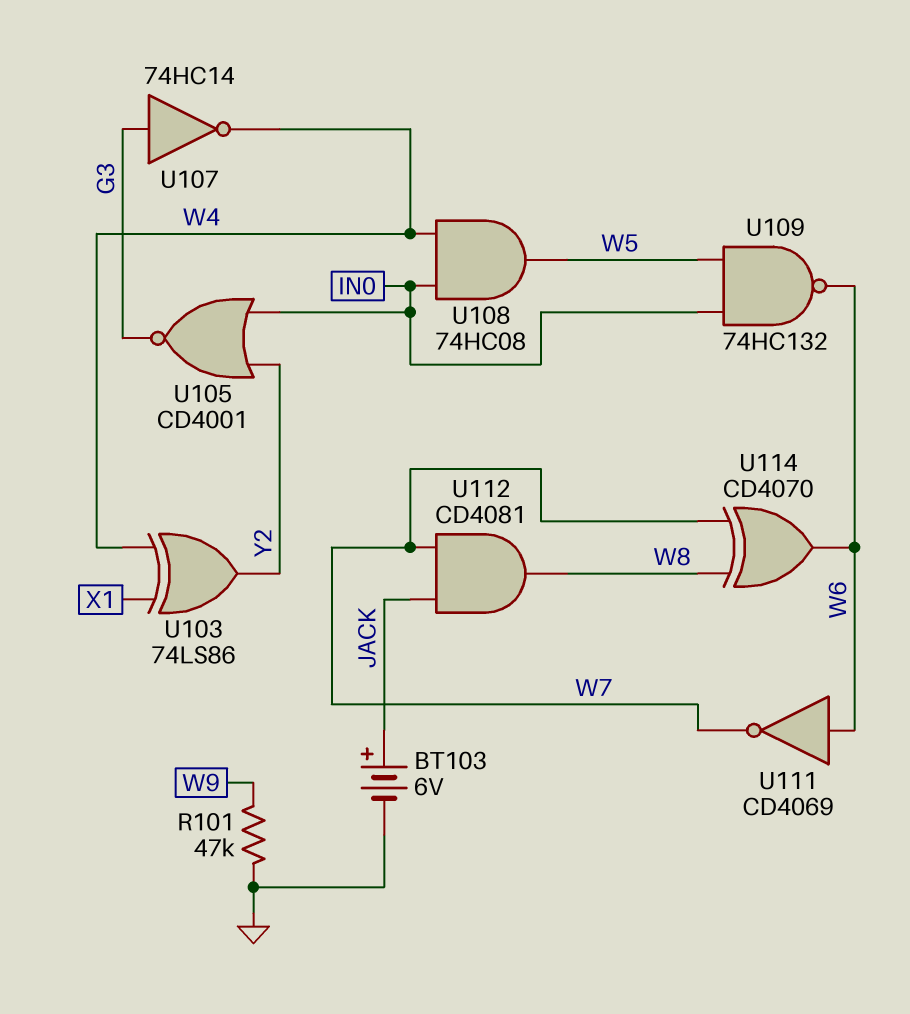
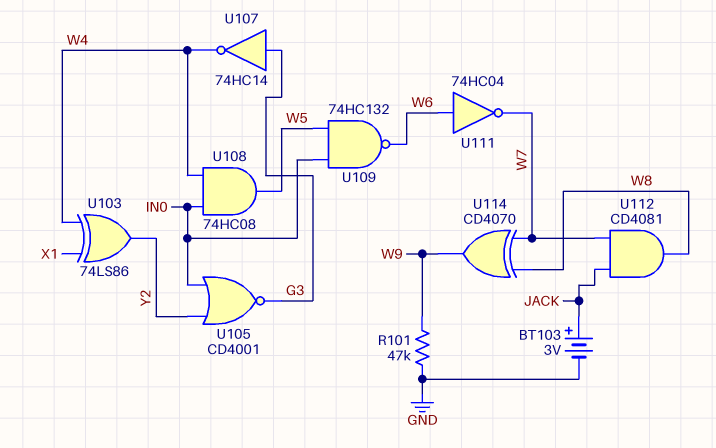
BT103: 6V (plus JACK, minus GND) -> 3V (plus JACK, minus GND)
U111: NOT CD4069 (in W6, out W7) -> NOT 74HC04 (in W6, out W7)
U114: XOR CD4070 (in W7, in W8, out W6) -> XOR CD4070 (in W7, in W8, out W9)

